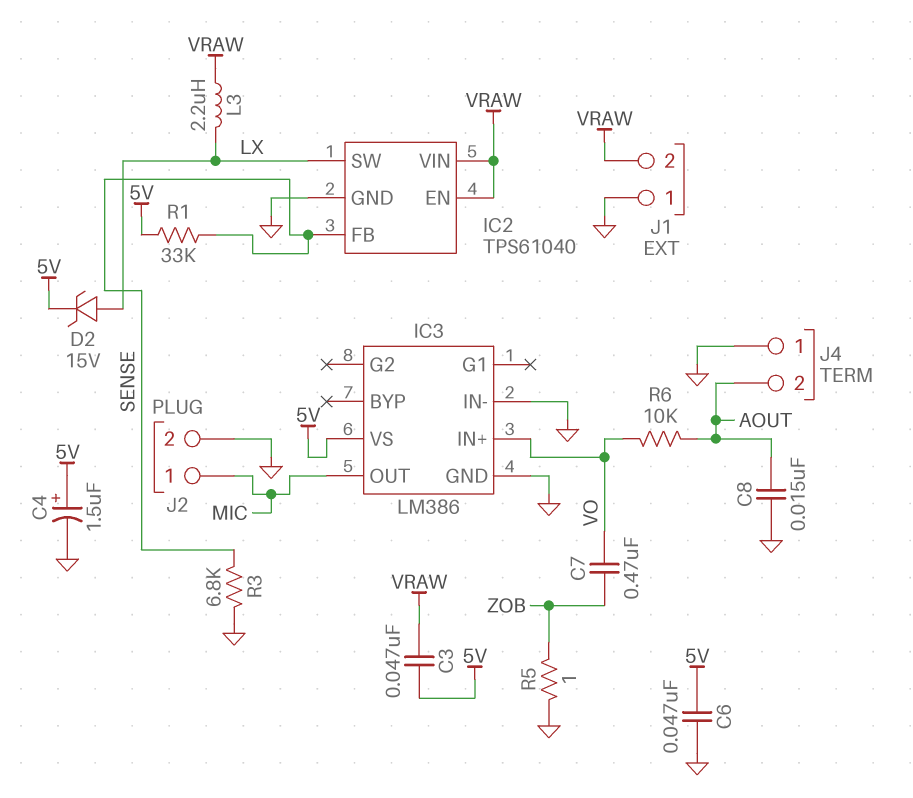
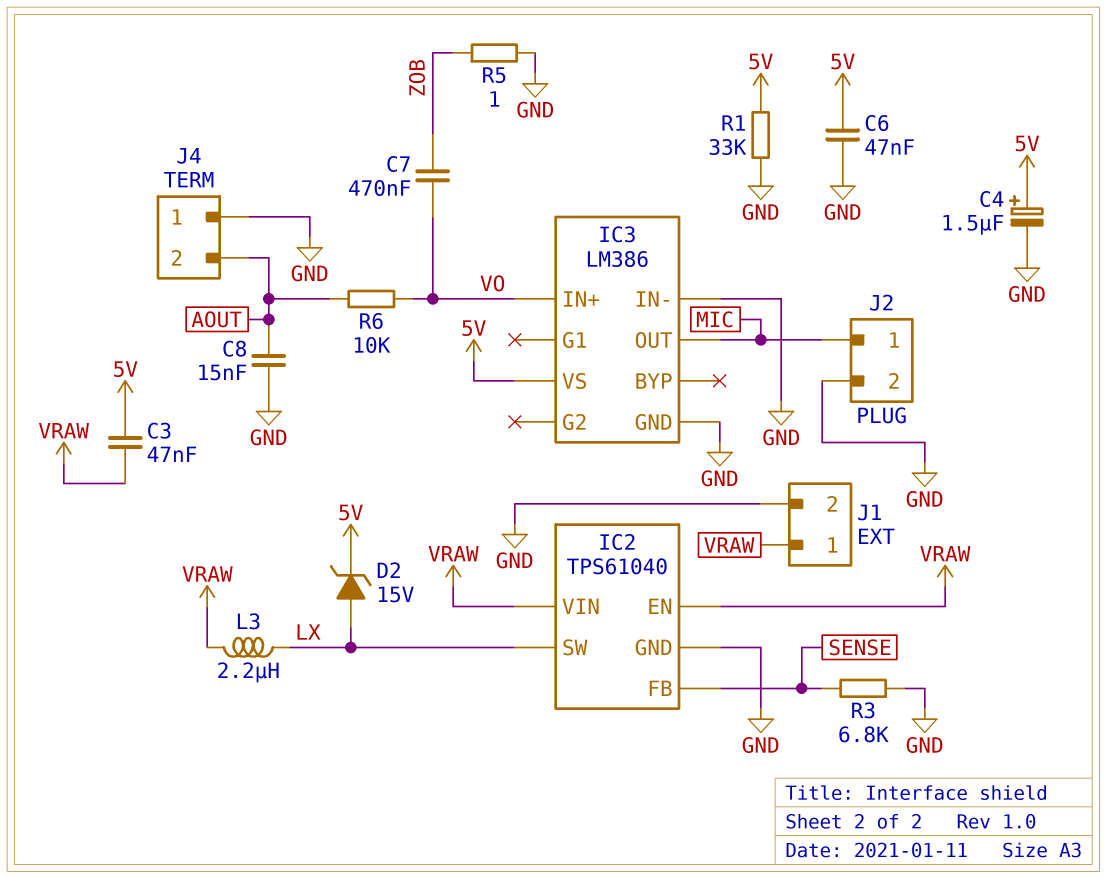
J1 pin 1: GND -> VRAW
J1 pin 2: VRAW -> GND
R1: 33k (5V, SENSE) -> 33k (5V, GND)

